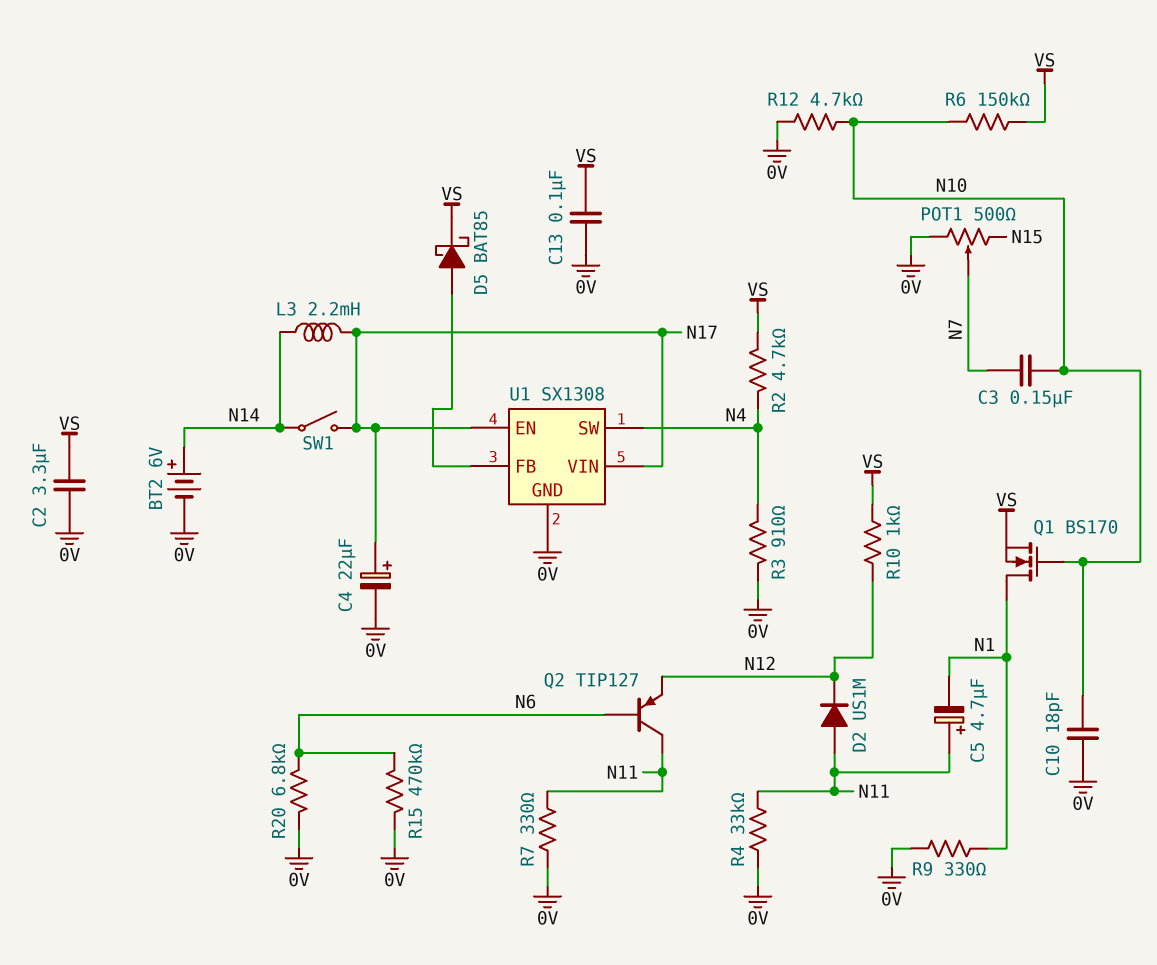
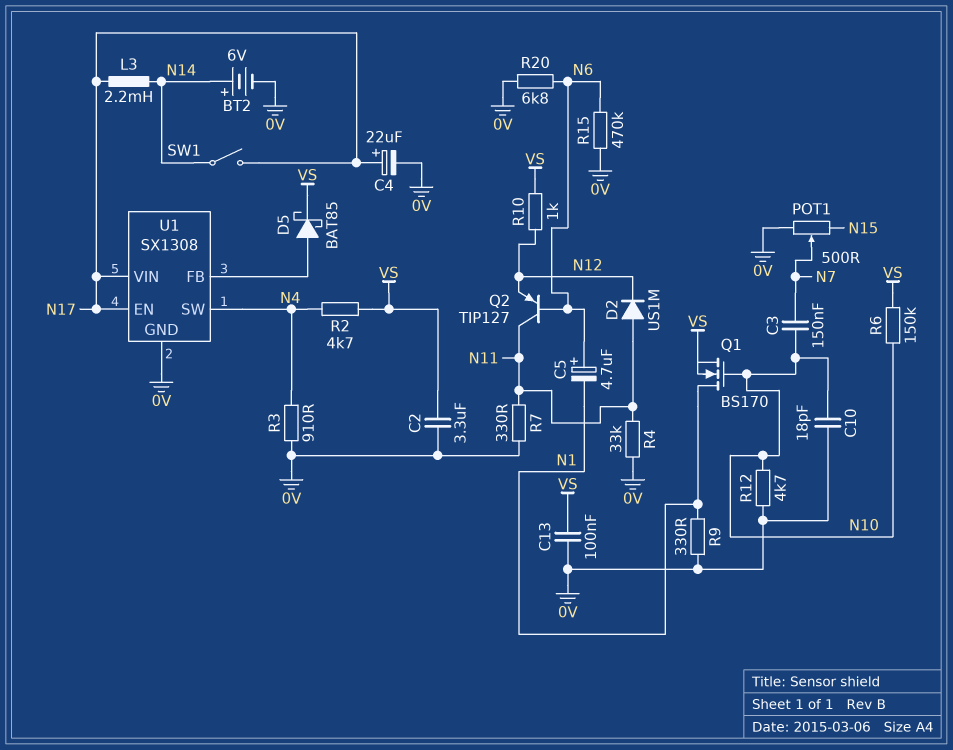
C5: 4.7uF (plus N11, minus N1) -> 4.7uF (plus N6, minus N1)

